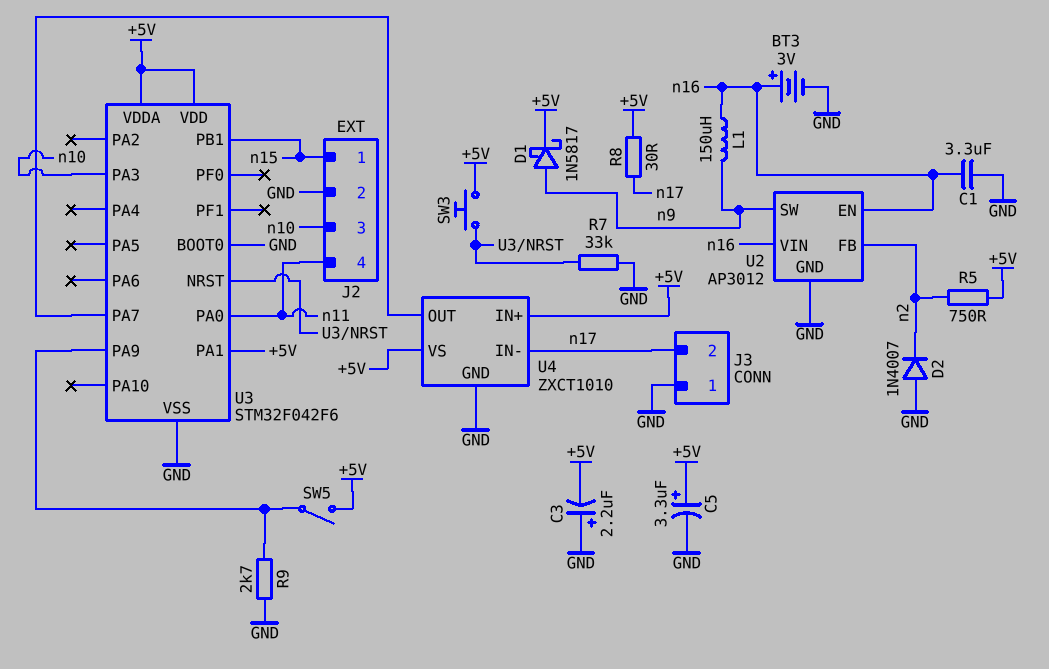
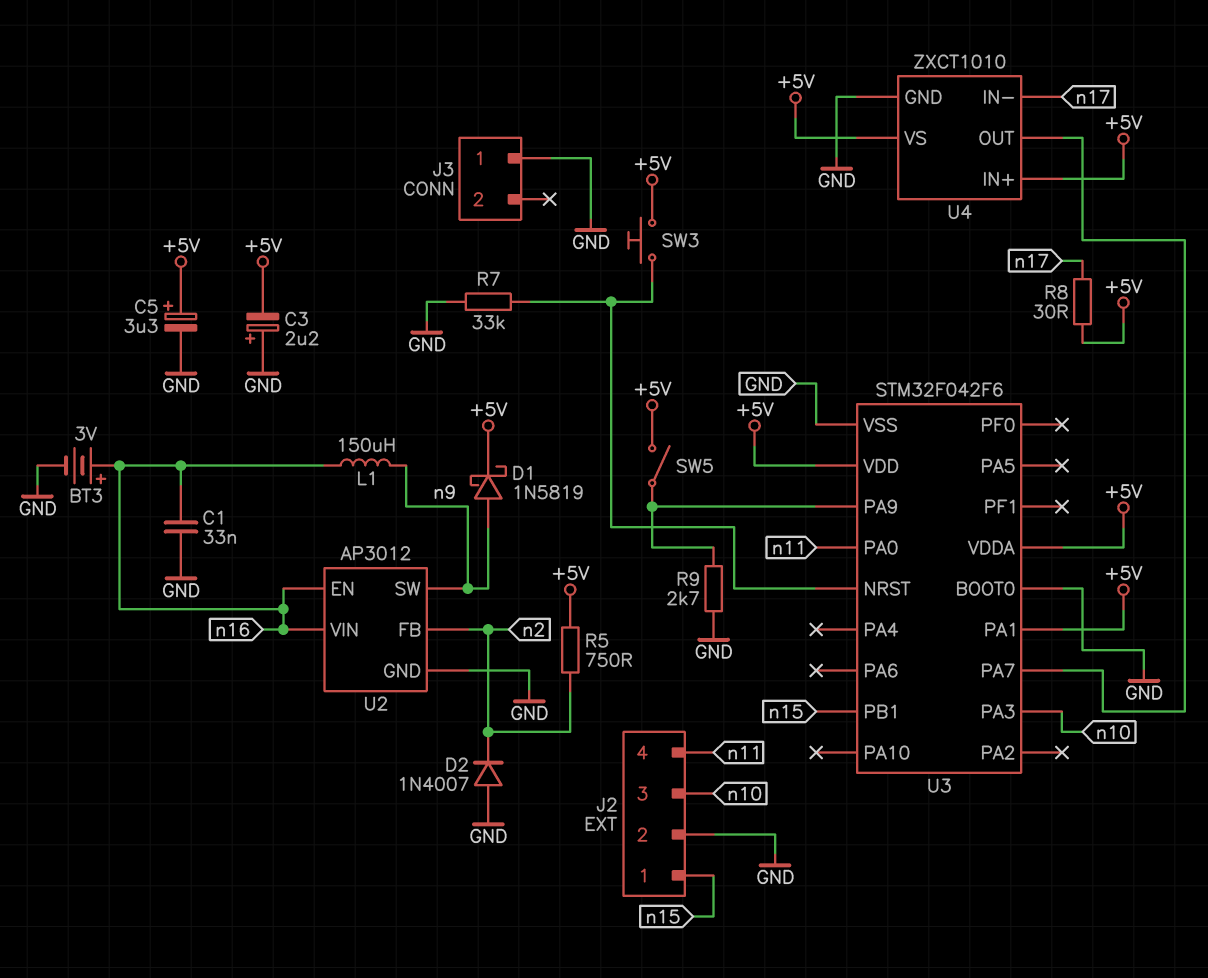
C1: 3.3uF (GND, n16) -> 33nF (GND, n16)
D1: schottky 1N5817 (A n9, K +5V) -> schottky 1N5819 (A n9, K +5V)
J3 pin 2: n17 -> none

